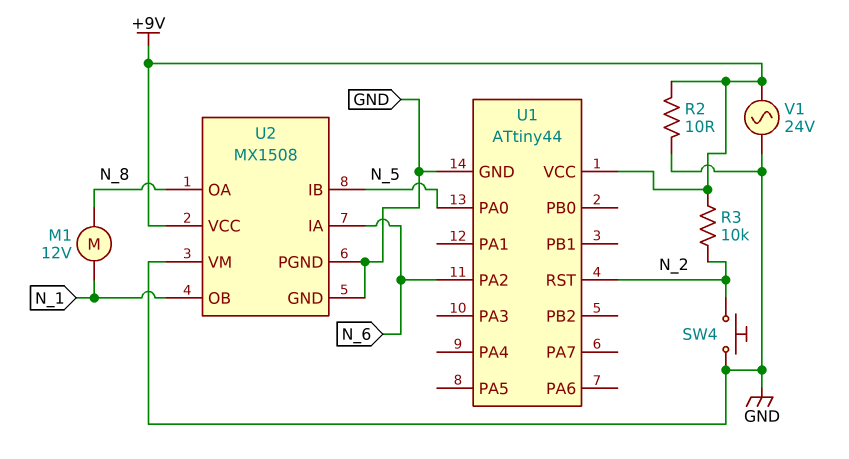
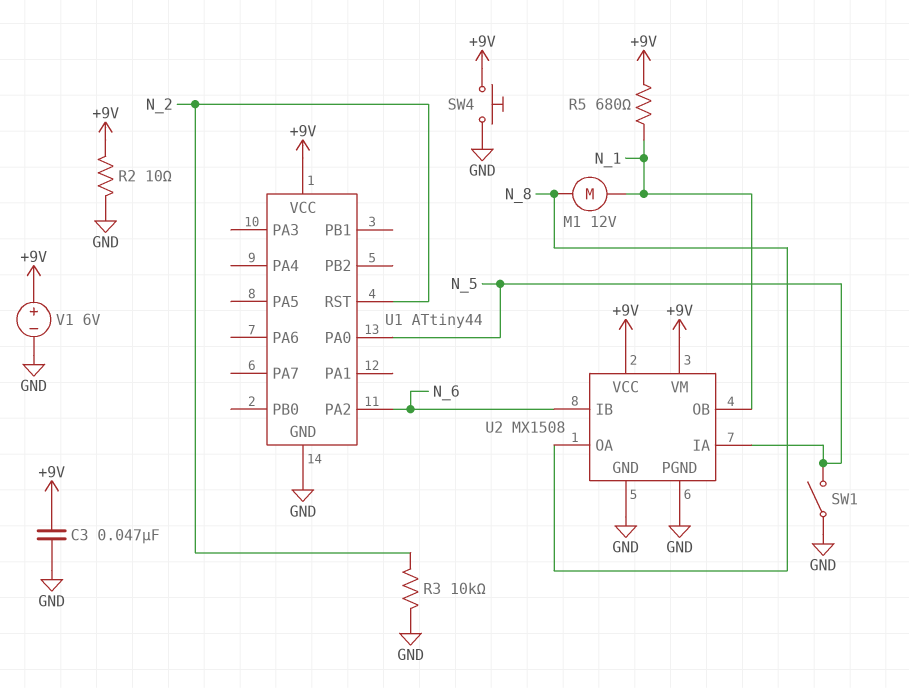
C3: none -> 47nF (+9V, GND)
R3: 10k (+9V, N_2) -> 10k (GND, N_2)
R5: none -> 680 (+9V, N_1)
SW1: none -> switch (GND, N_5)
SW4: button (GND, N_2) -> button (+9V, GND)
U2 pin IA: N_6 -> N_5
U2 pin IB: N_5 -> N_6
U2 pin VM: GND -> +9V
V1: AC 24V (+9V, GND) -> 6V (plus +9V, minus GND)

